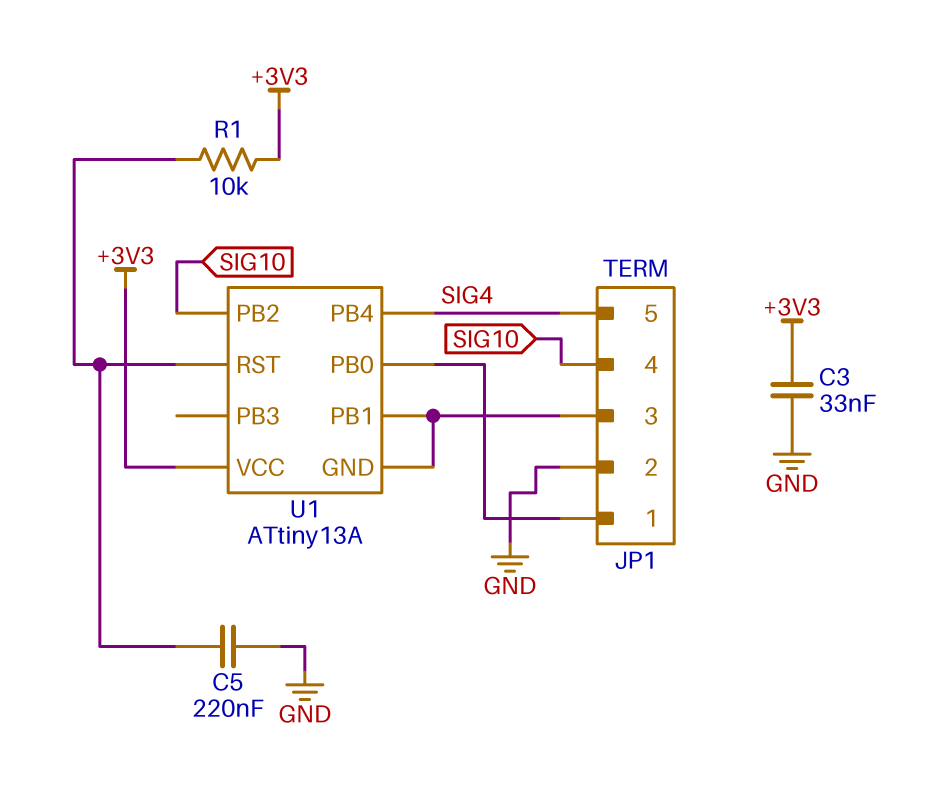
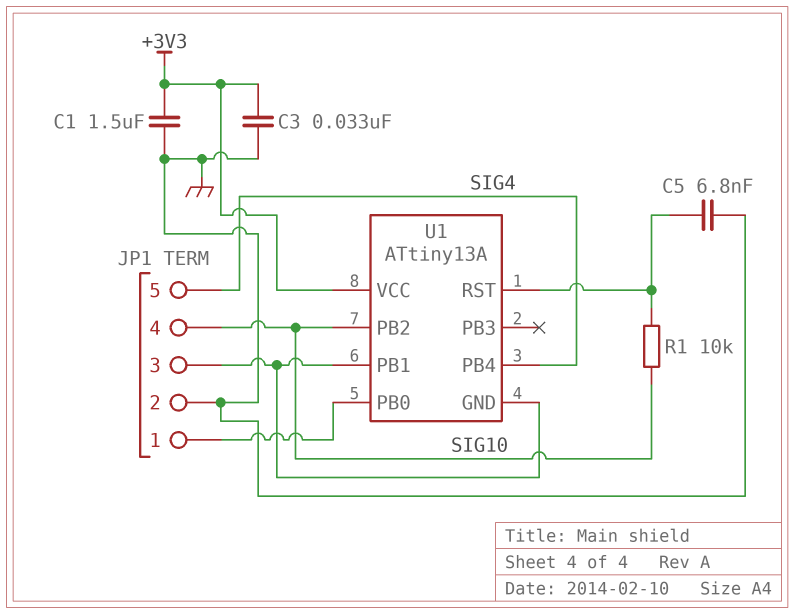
C1: none -> 1.5uF (+3V3, GND)
C5: 220nF (GND, U1/RST) -> 6.8nF (GND, U1/RST)
R1: 10k (+3V3, U1/RST) -> 10k (SIG10, U1/RST)

